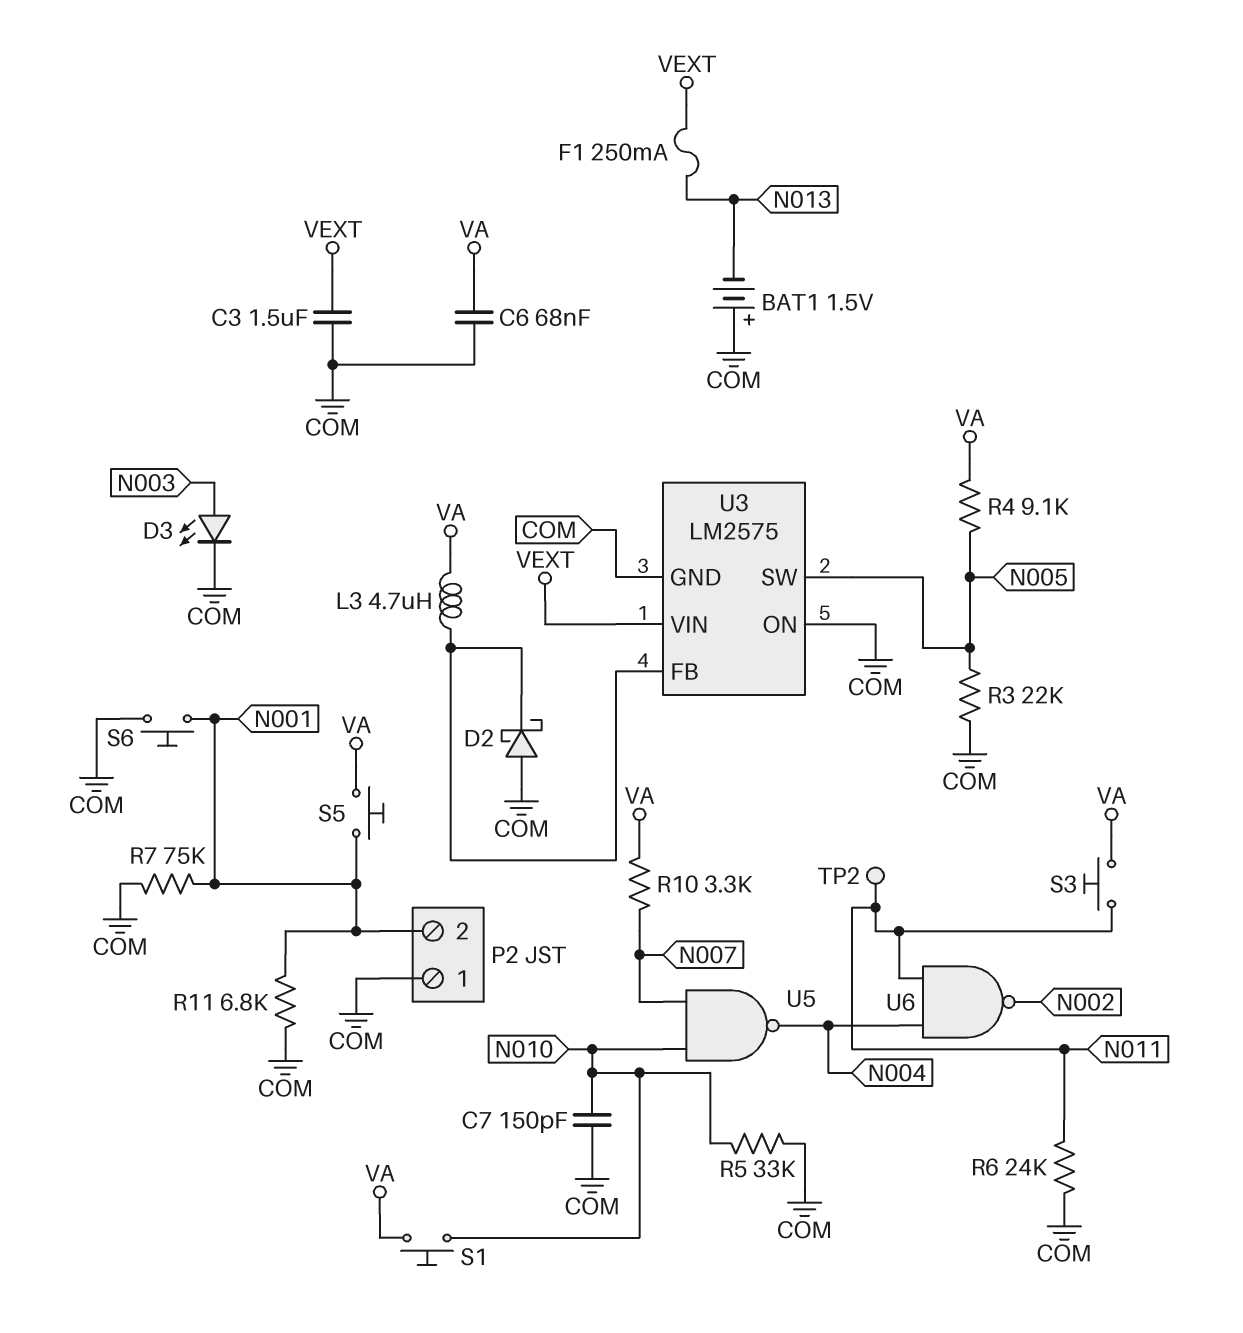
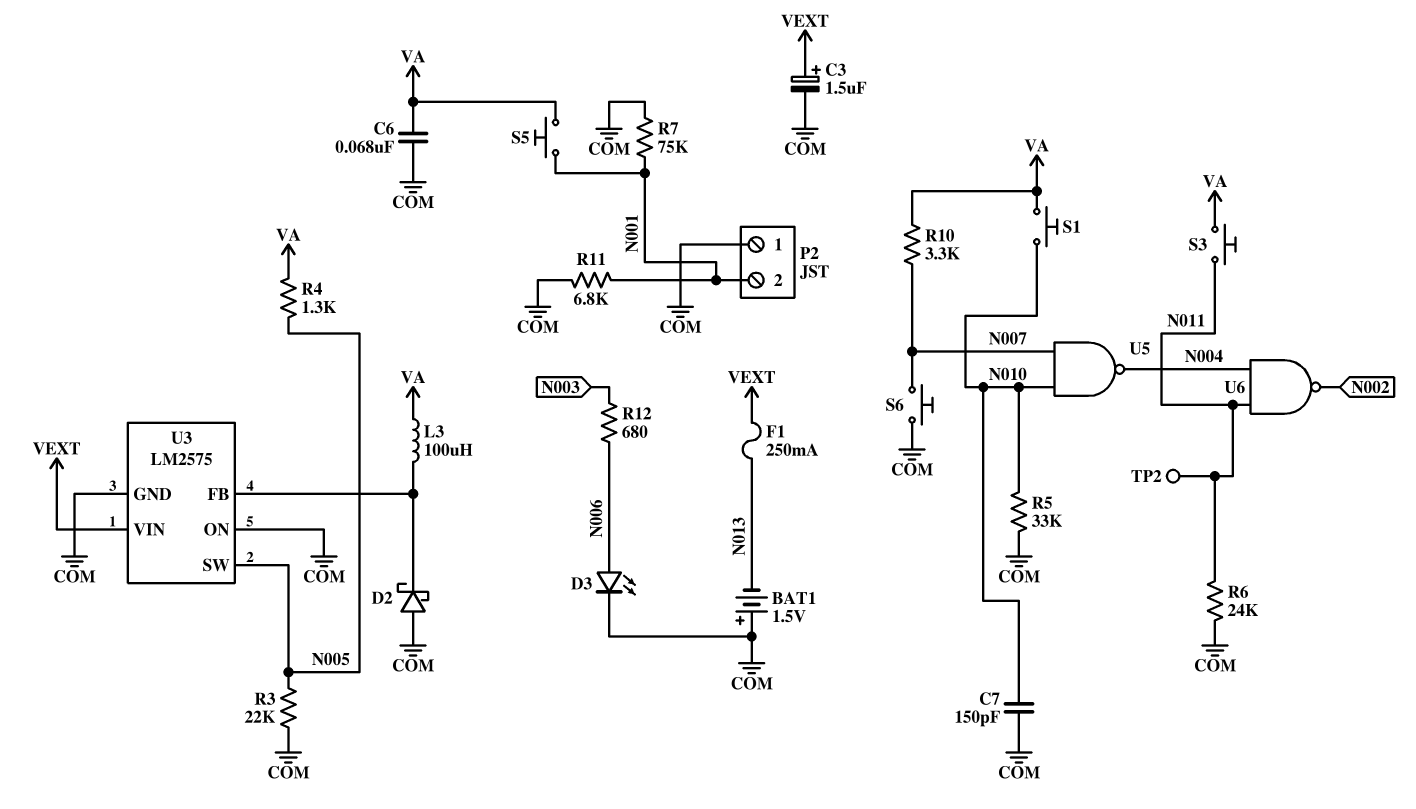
C3: 1.5uF (COM, VEXT) -> 1.5uF (plus VEXT, minus COM)
D3: LED (A N003, K COM) -> LED (A N006, K COM)
L3: 4.7uH (U3/FB, VA) -> 100uH (U3/FB, VA)
R4: 9.1k (N005, VA) -> 1.3k (N005, VA)
R12: none -> 680 (N003, N006)
S6: button (COM, N001) -> button (COM, N007)

